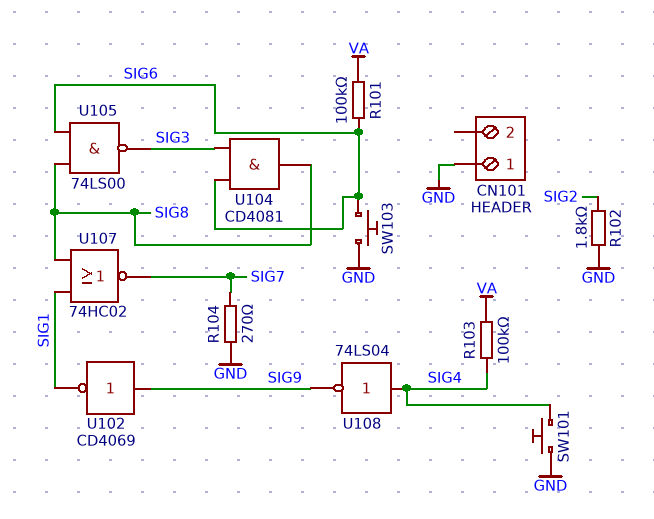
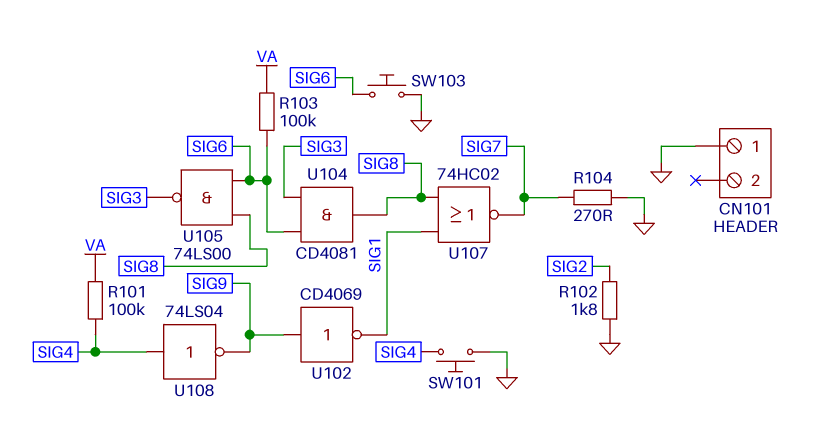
R101: 100k (SIG6, VA) -> 100k (SIG4, VA)
R103: 100k (SIG4, VA) -> 100k (SIG6, VA)

